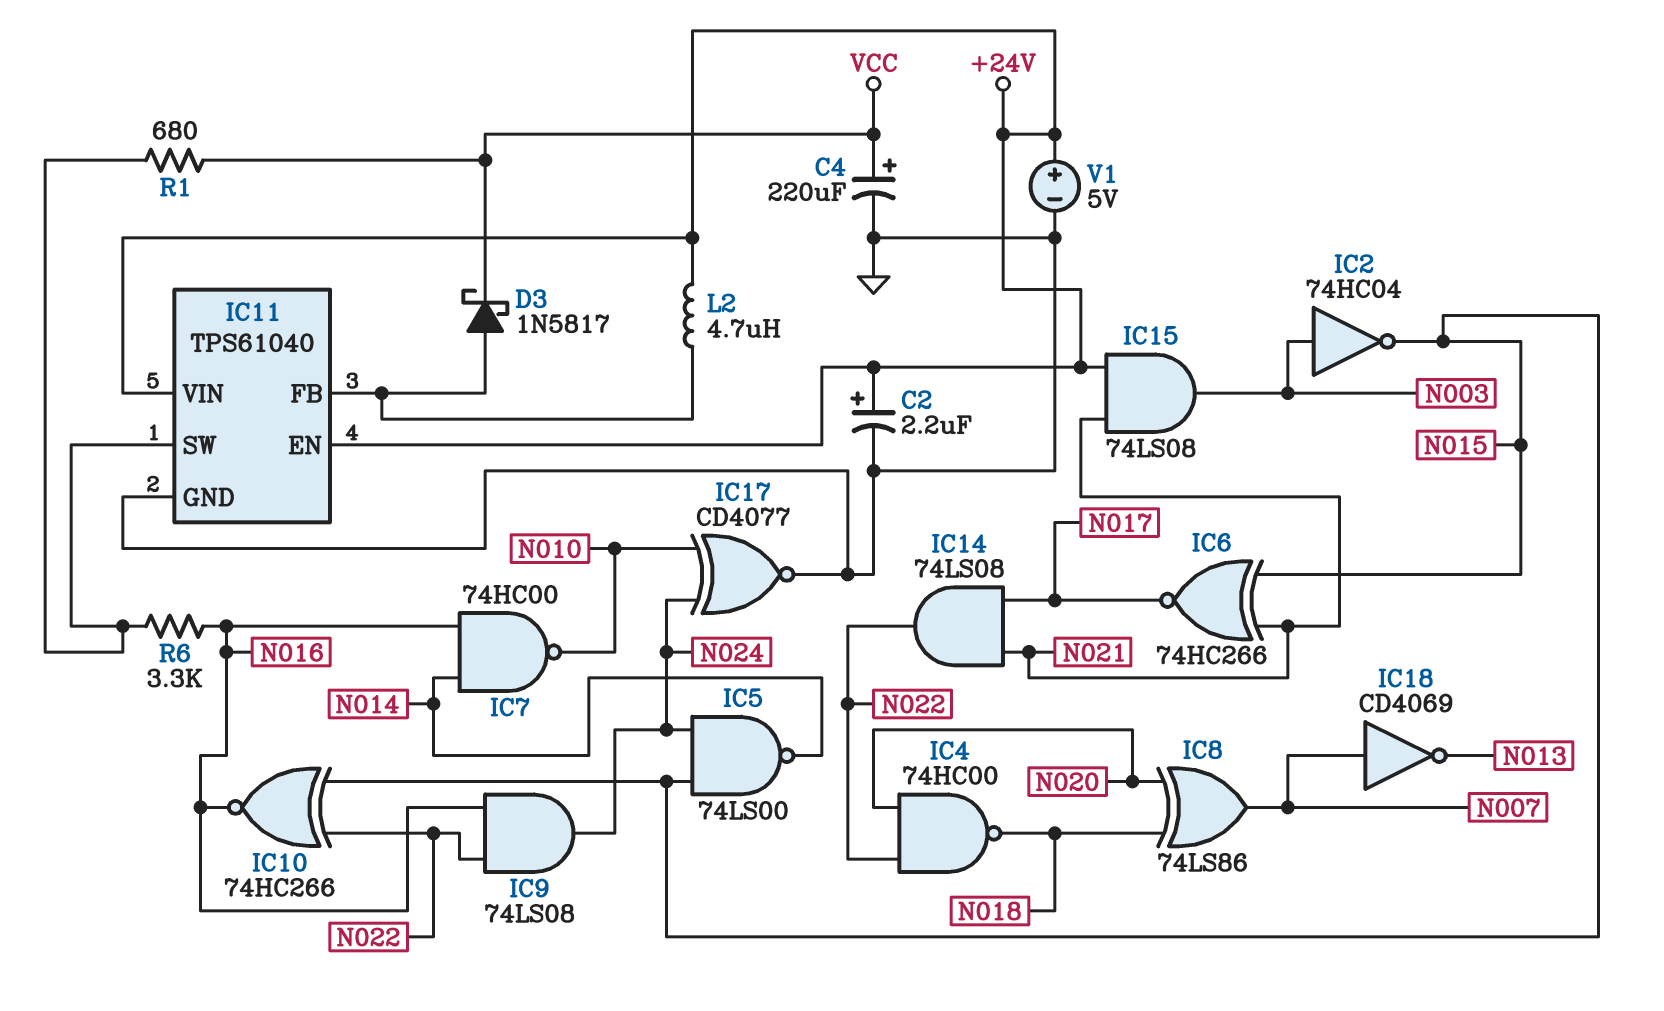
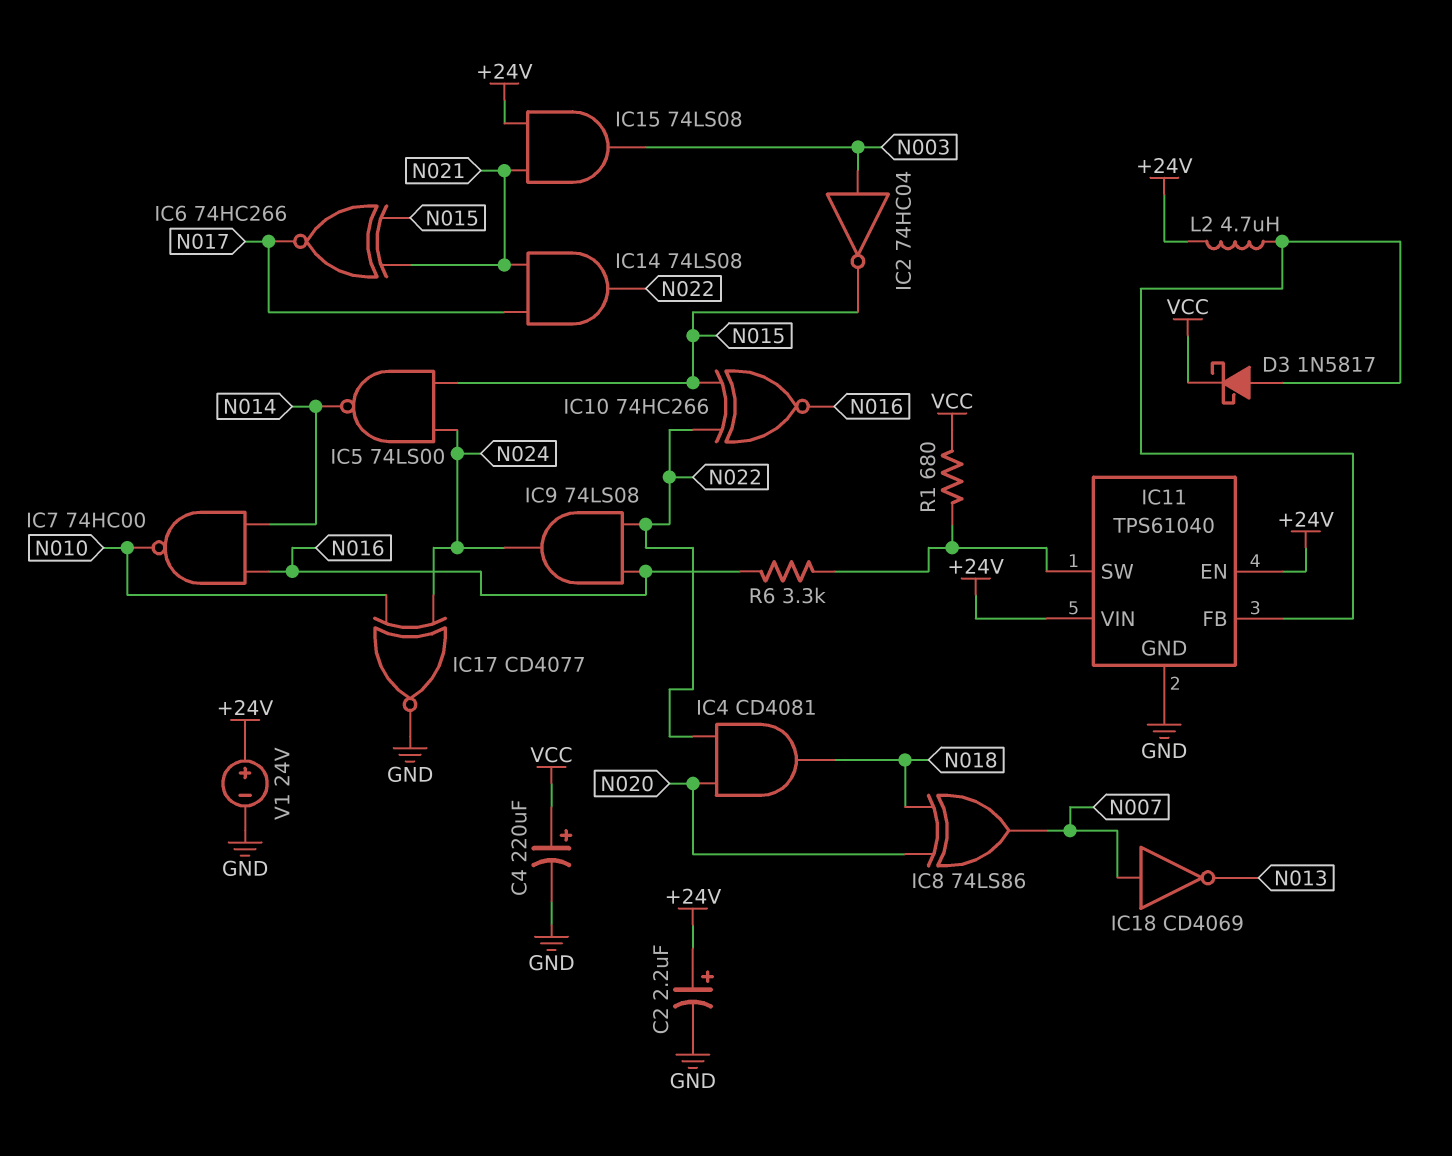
IC4: NAND 74HC00 (in N020, in N022, out N018) -> AND CD4081 (in N020, in N022, out N018)
V1: 5V (plus +24V, minus GND) -> 24V (plus +24V, minus GND)

